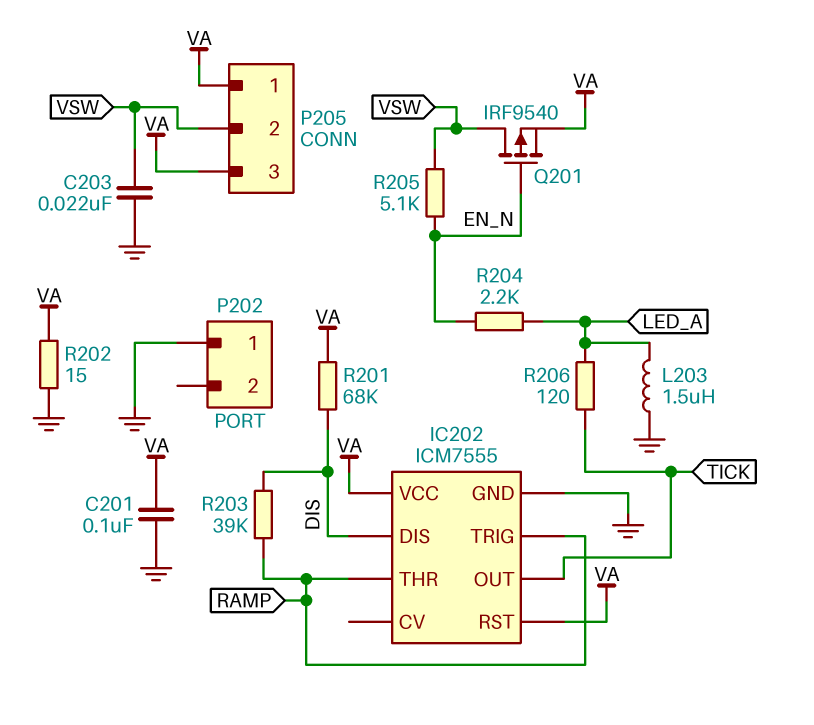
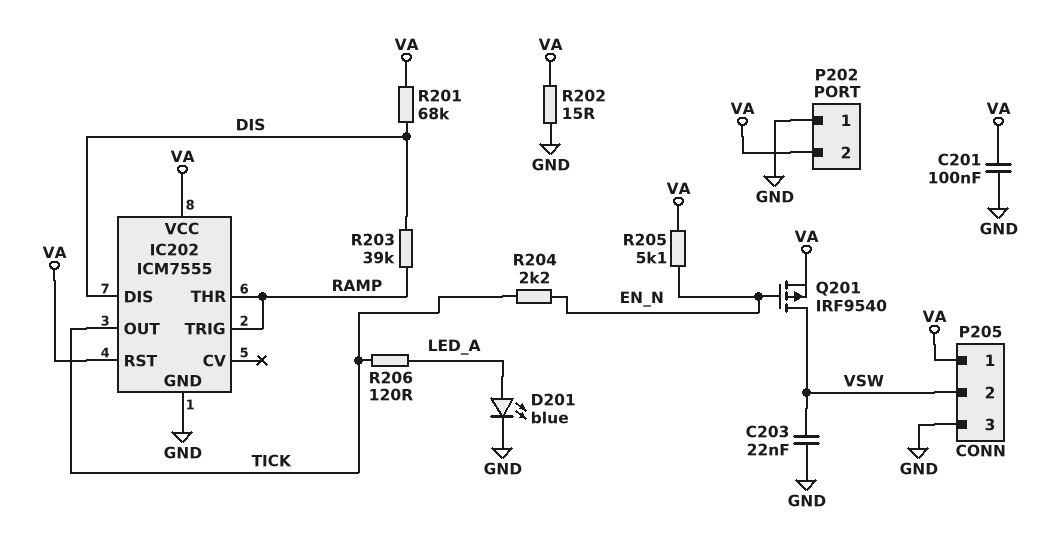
D201: none -> LED blue (A LED_A, K GND)
L203: 1.5uH (GND, LED_A) -> none
P202 pin 2: none -> VA
P205 pin 3: VA -> GND
R204: 2.2k (EN_N, LED_A) -> 2.2k (EN_N, TICK)
R205: 5.1k (EN_N, VSW) -> 5.1k (EN_N, VA)

